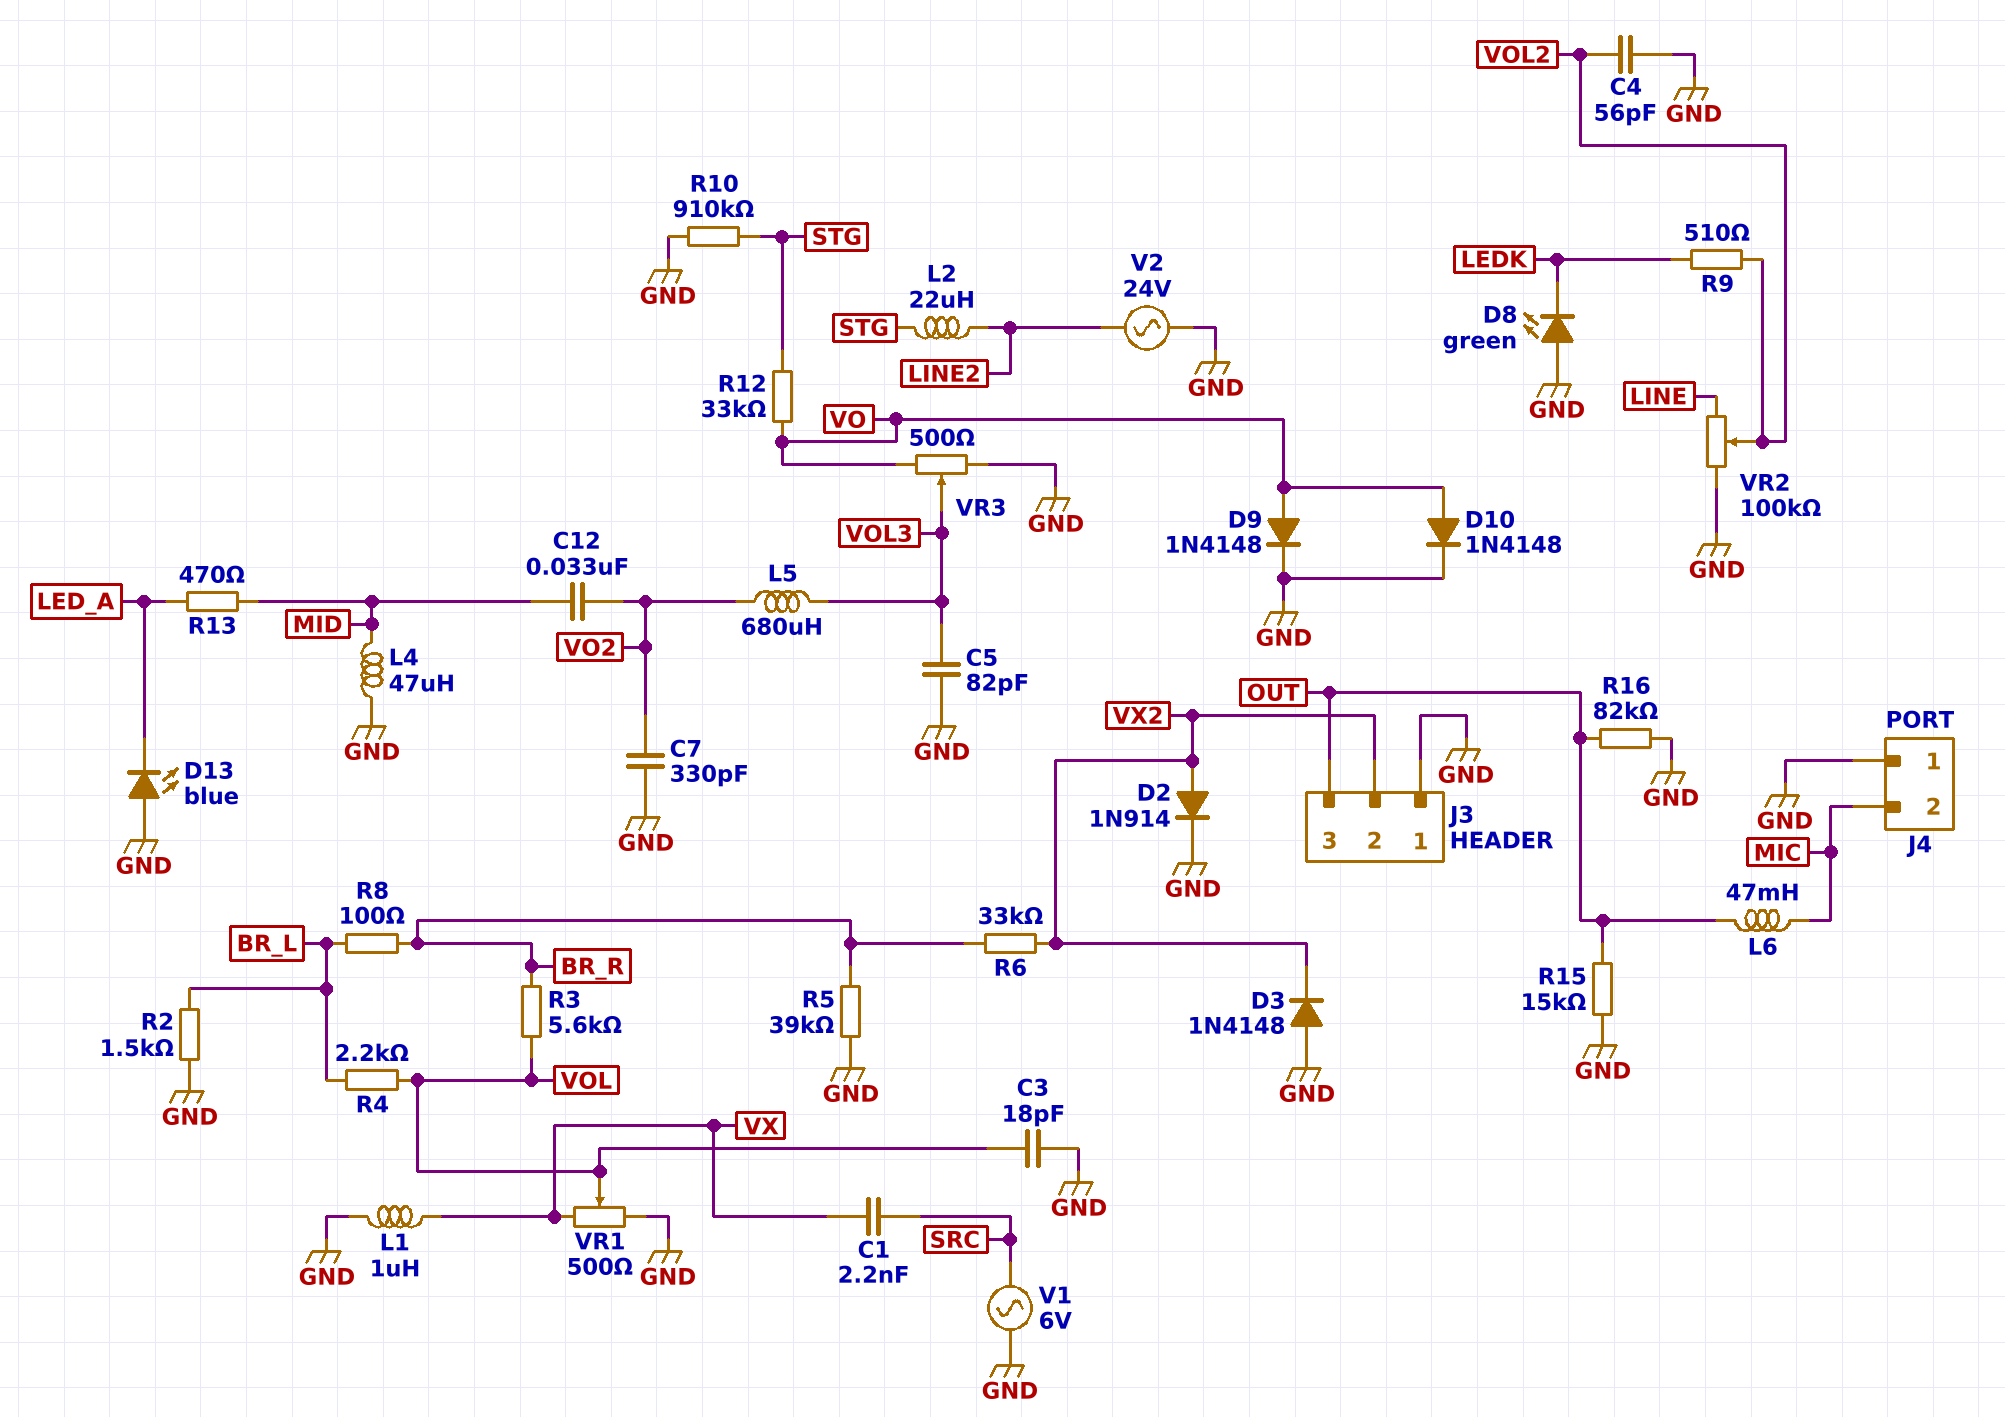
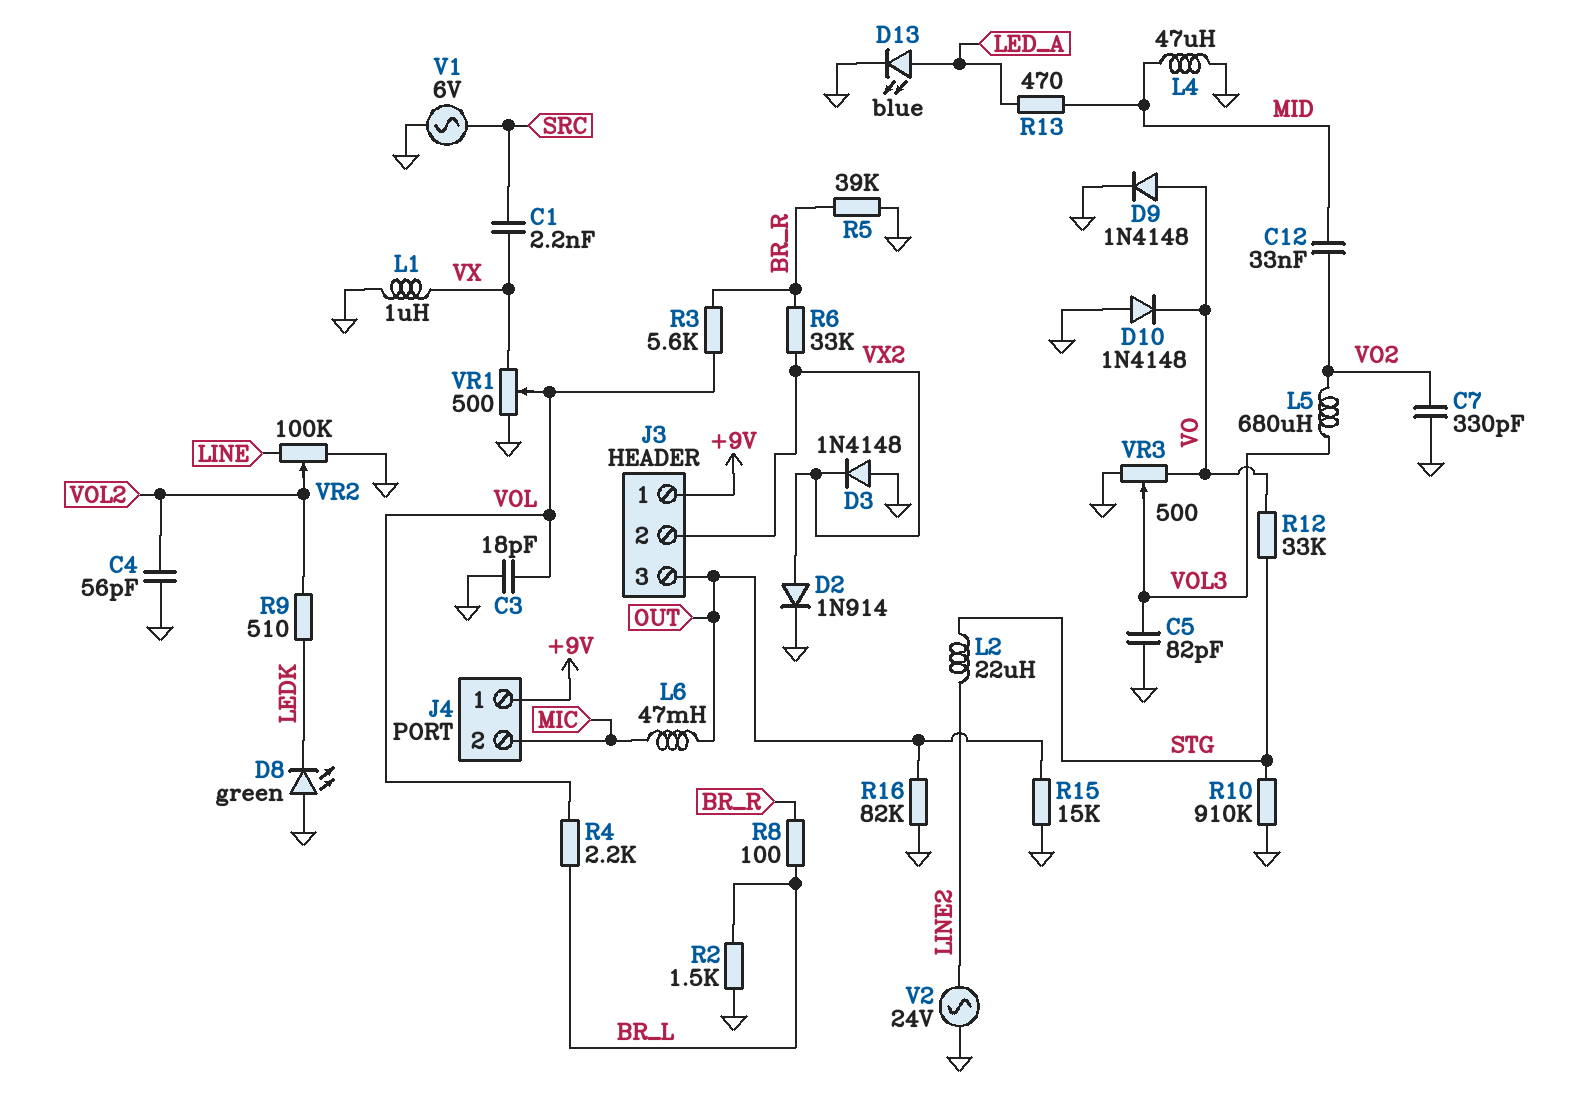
D10: diode 1N4148 (A VO, K GND) -> diode 1N4148 (A GND, K VO)
D13: LED blue (A GND, K LED_A) -> LED blue (A LED_A, K GND)
J3 pin 1: GND -> +9V
J4 pin 1: GND -> +9V

